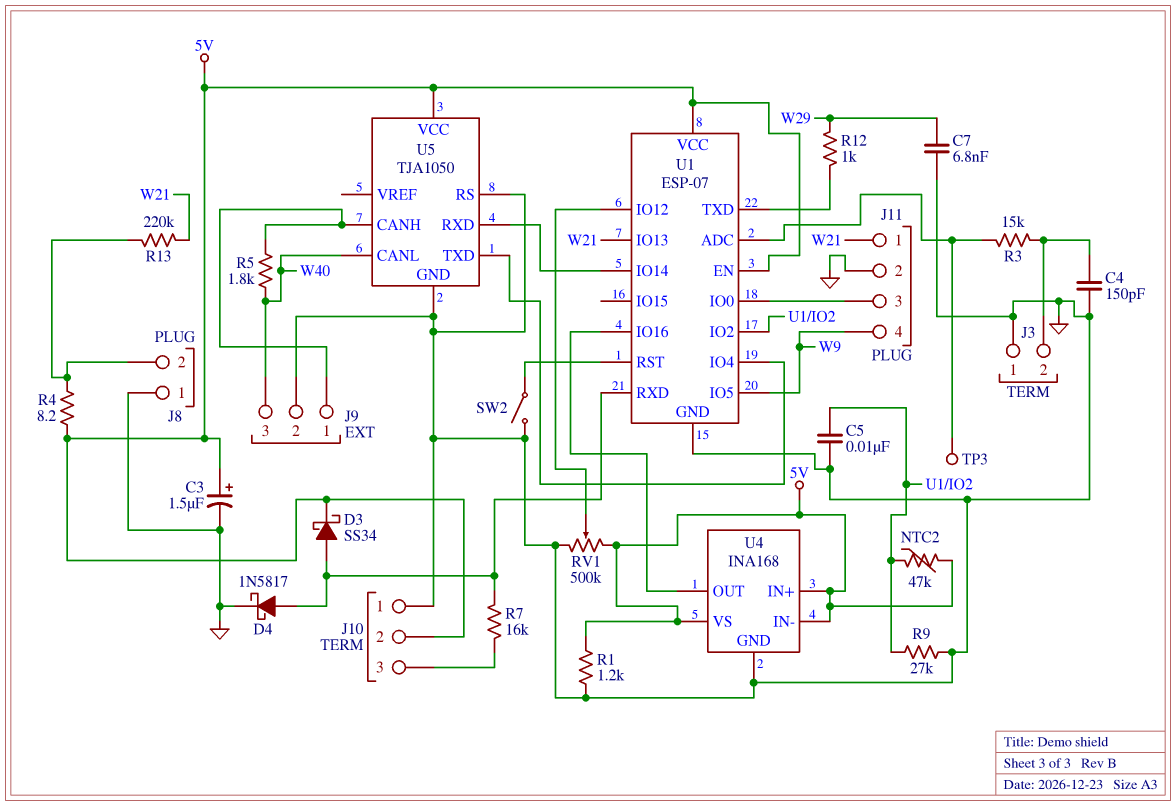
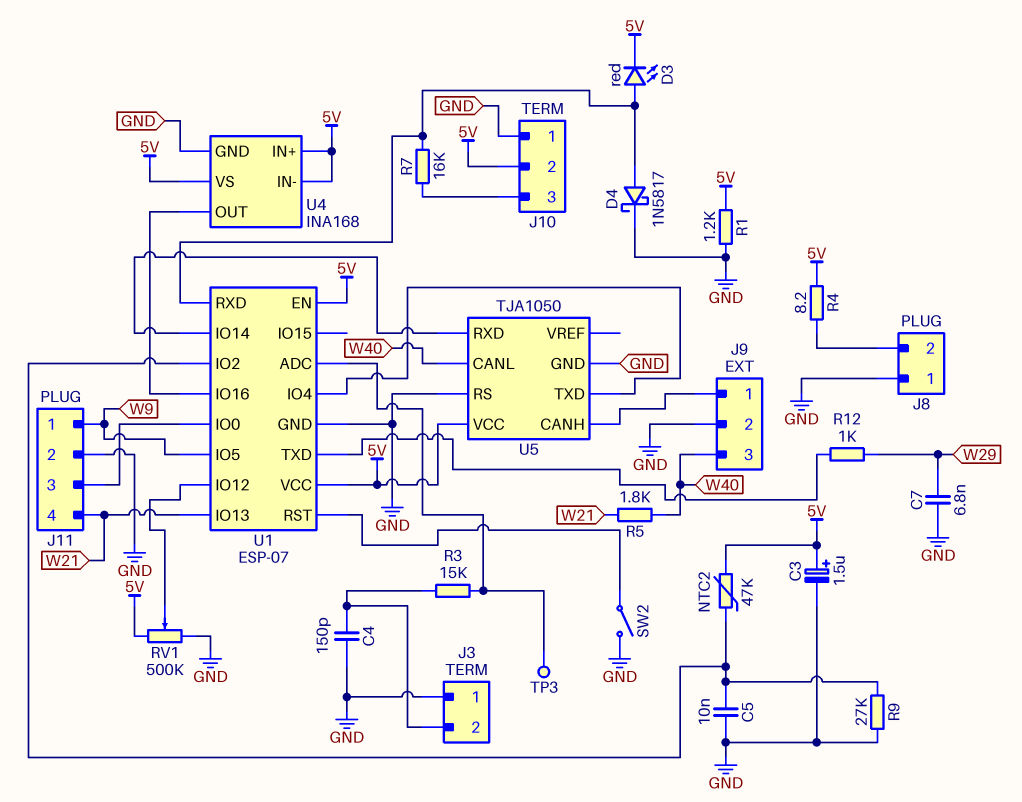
D3: schottky SS34 (A U1/RXD, K 5V) -> LED red (A U1/RXD, K 5V)
J11 pin 1: W21 -> W9
J11 pin 4: W9 -> W21
R5: 1.8k (J9/1, W40) -> 1.8k (W21, W40)
R13: 220k (J8/2, W21) -> none

